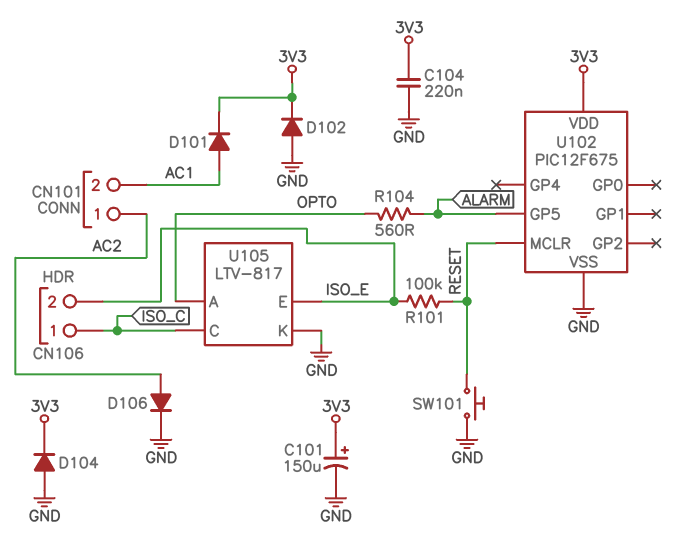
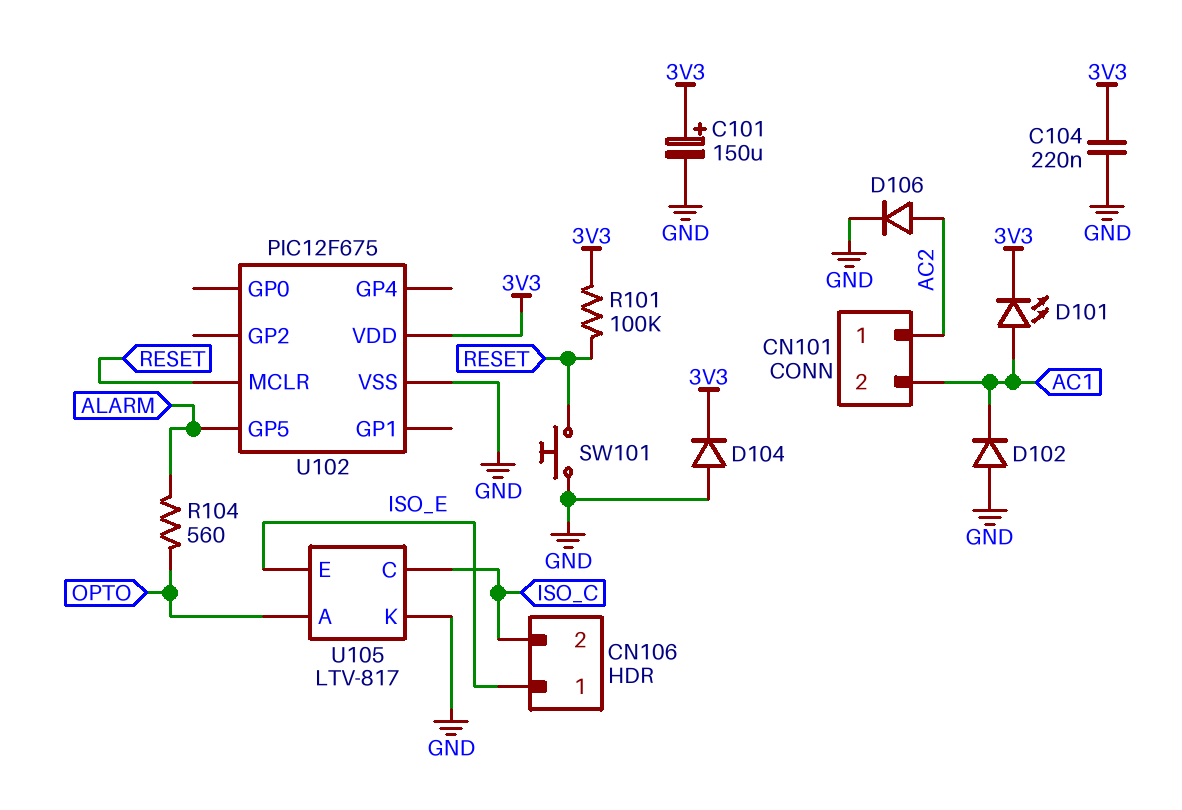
CN106 pin 1: ISO_C -> ISO_E
CN106 pin 2: ISO_E -> ISO_C
D101: diode (A AC1, K 3V3) -> LED (A AC1, K 3V3)
D102: diode (A GND, K 3V3) -> diode (A GND, K AC1)
R101: 100k (ISO_E, RESET) -> 100k (3V3, RESET)

